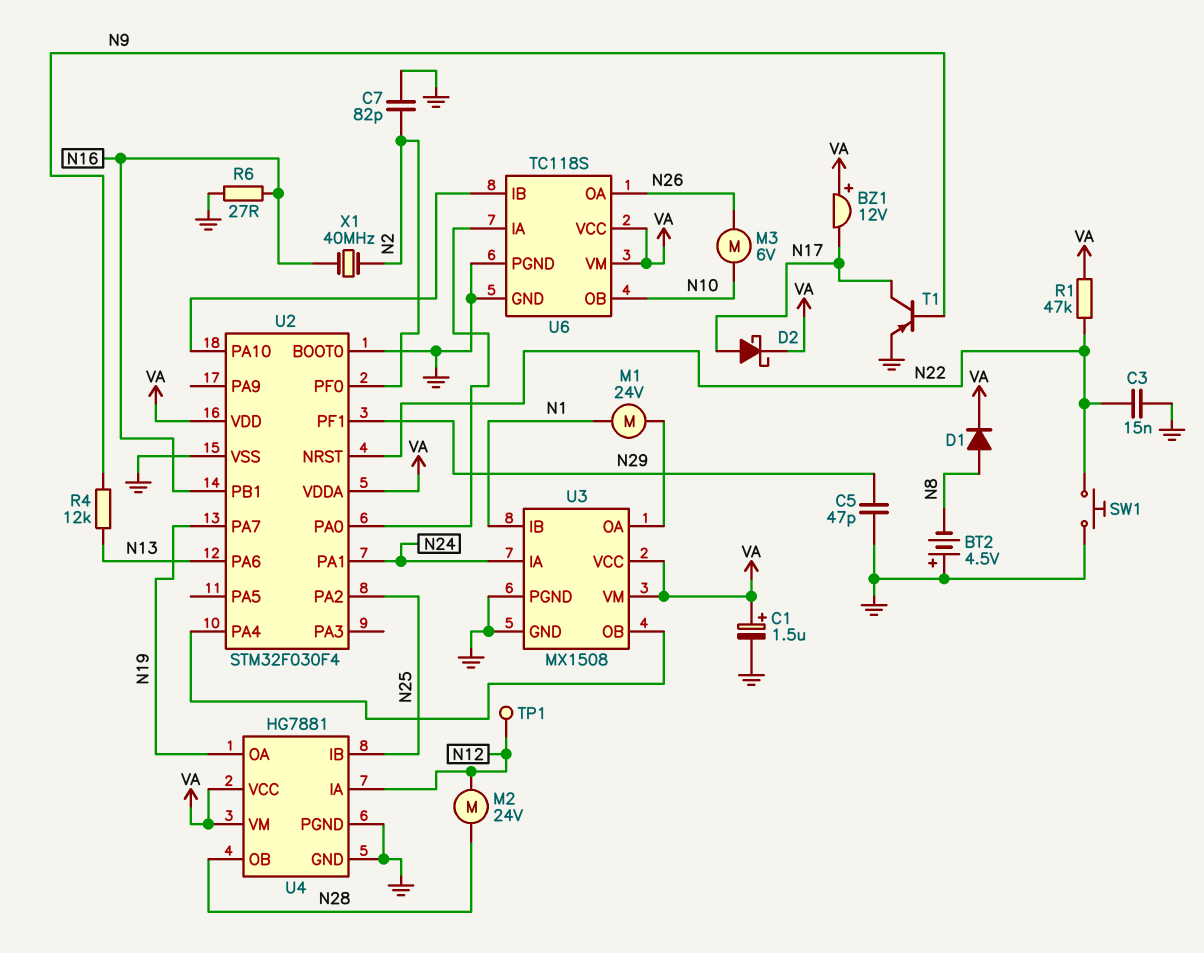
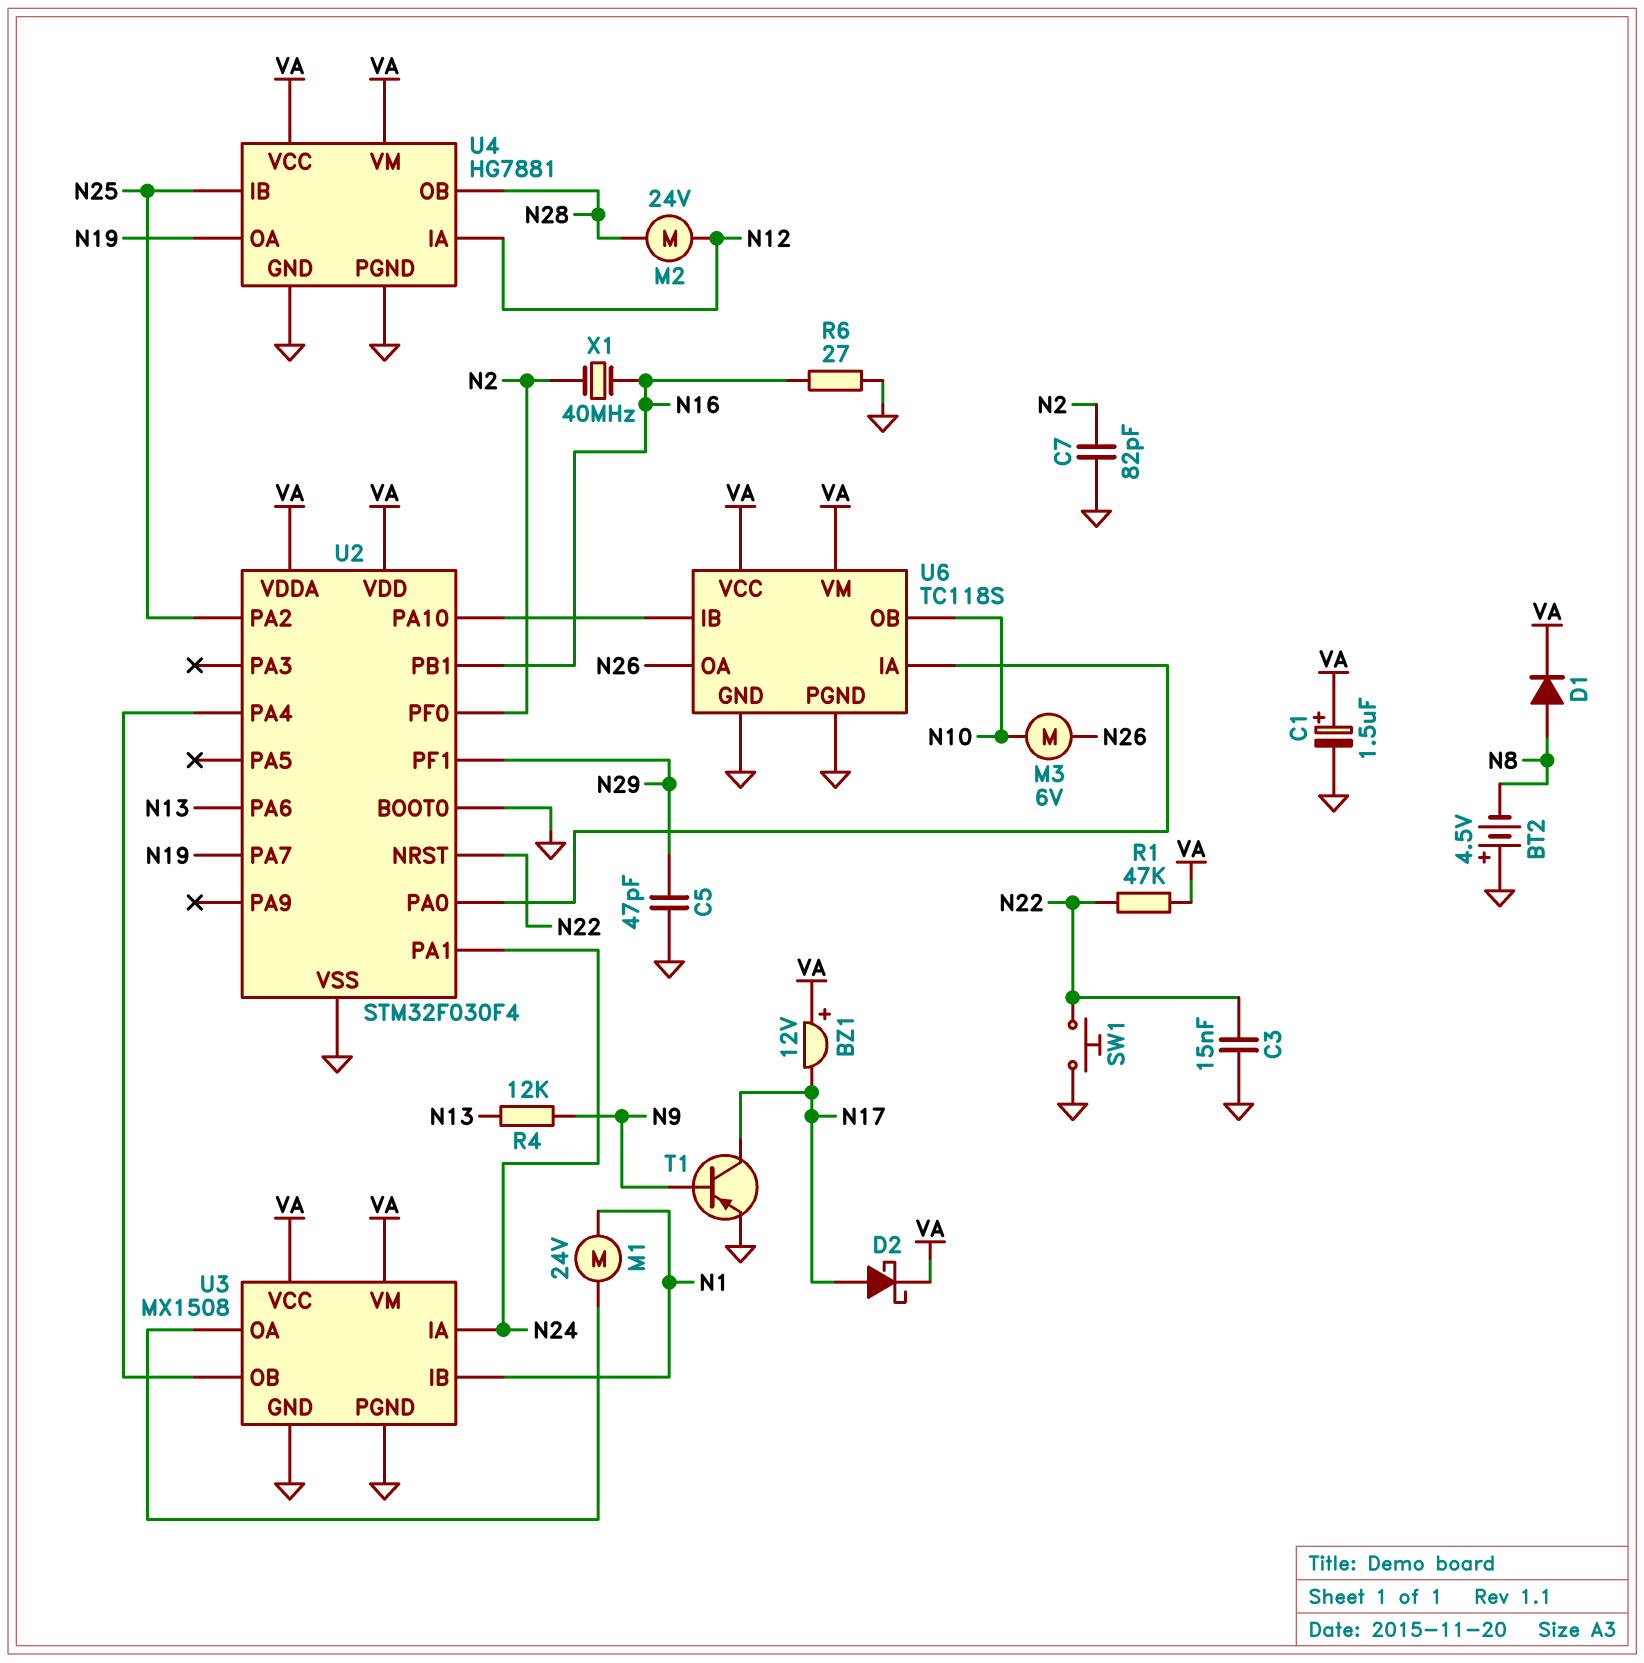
TP1: test point (N12) -> none

